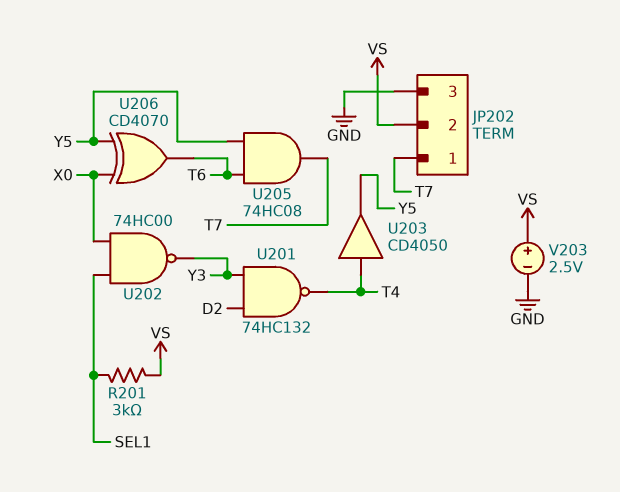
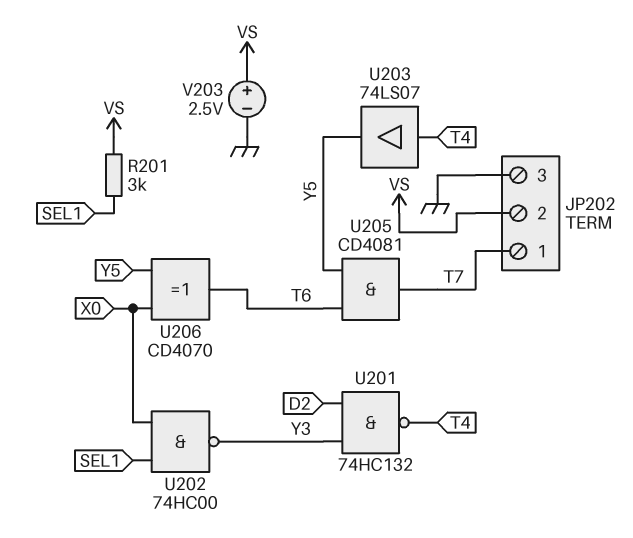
U203: buffer CD4050 (in T4, out Y5) -> buffer 74LS07 (in T4, out Y5)
U205: AND 74HC08 (in T6, in Y5, out T7) -> AND CD4081 (in T6, in Y5, out T7)

